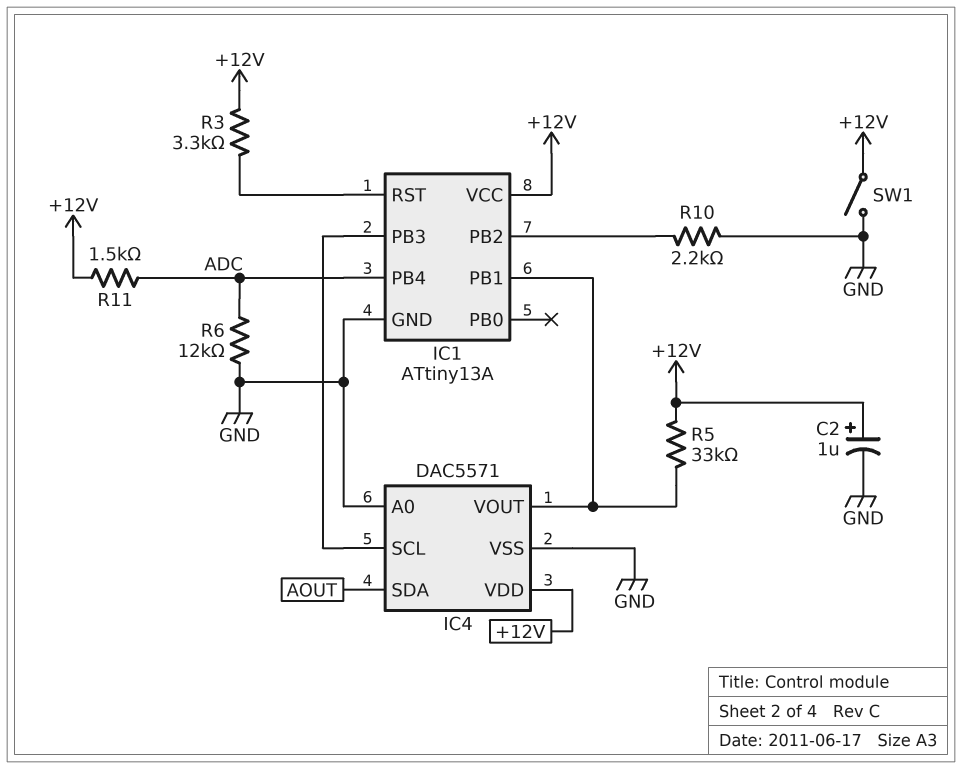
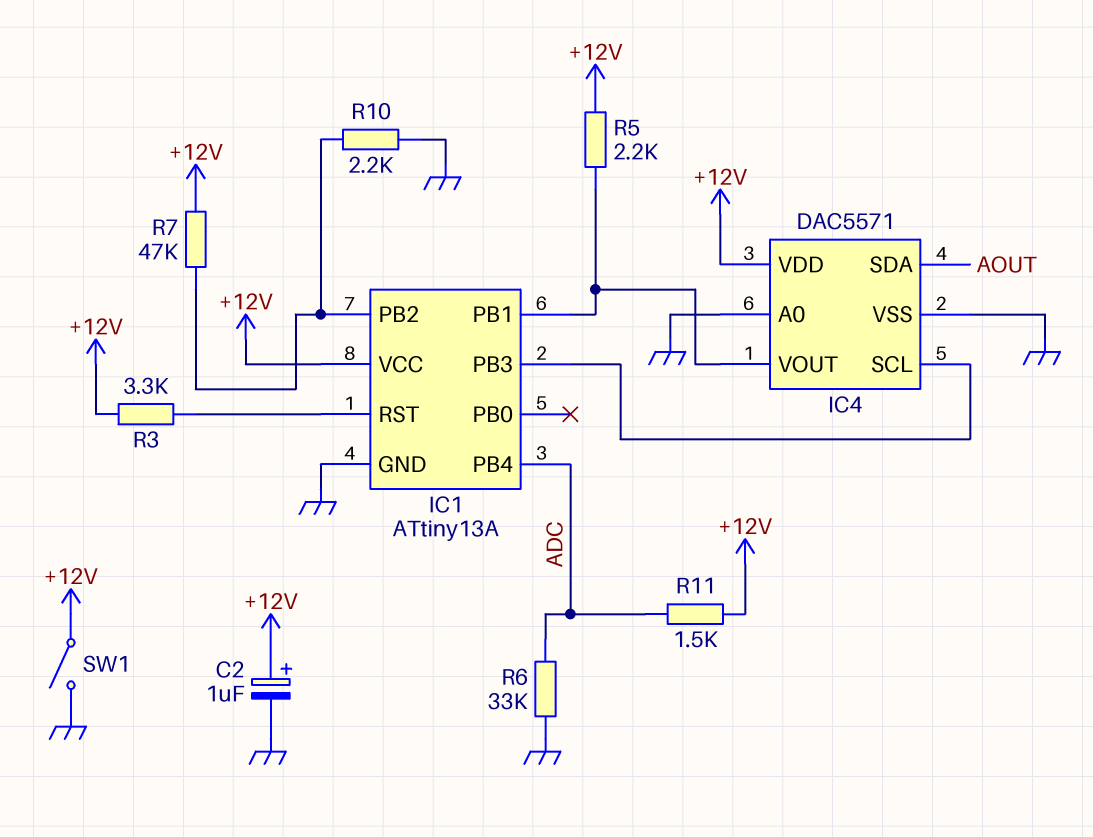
R5: 33k (+12V, IC1/PB1) -> 2.2k (+12V, IC1/PB1)
R6: 12k (ADC, GND) -> 33k (ADC, GND)
R7: none -> 47k (+12V, IC1/PB2)

